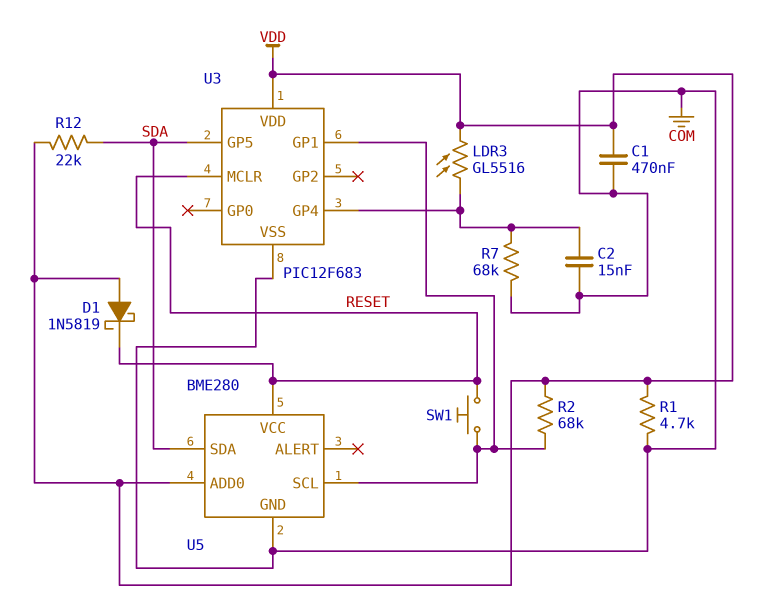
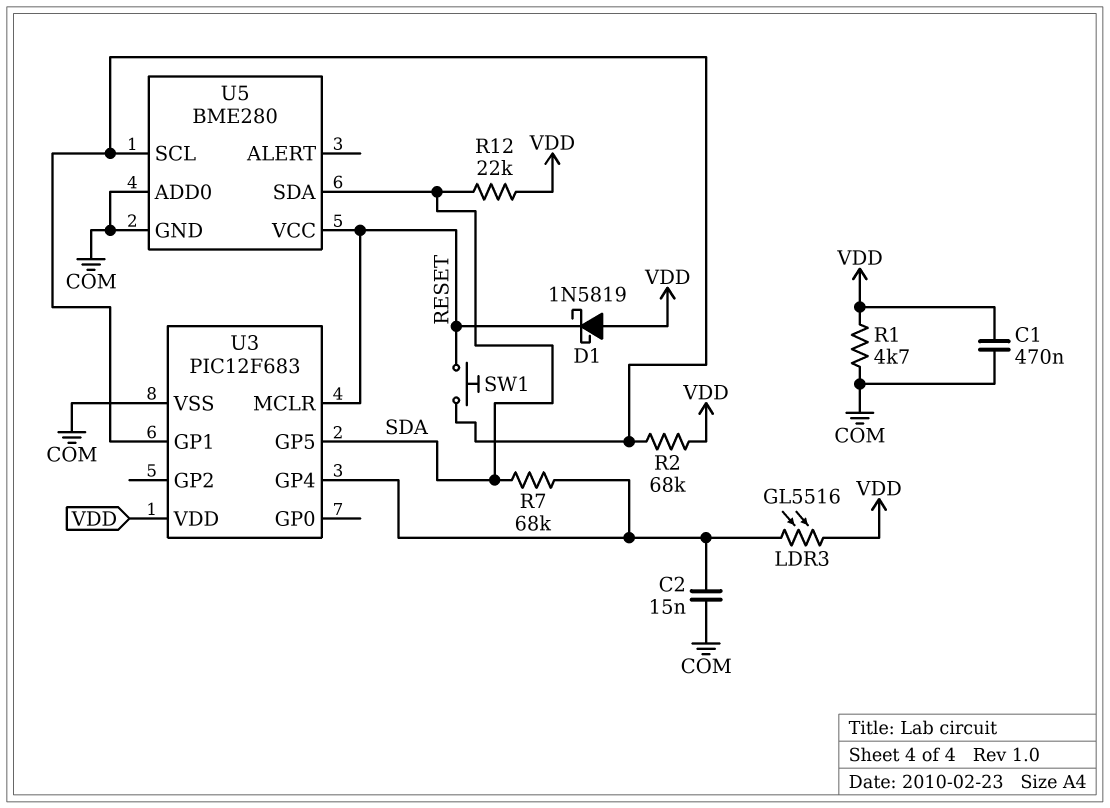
R7: 68k (COM, U3/GP4) -> 68k (SDA, U3/GP4)
U5 pin ADD0: VDD -> COM

